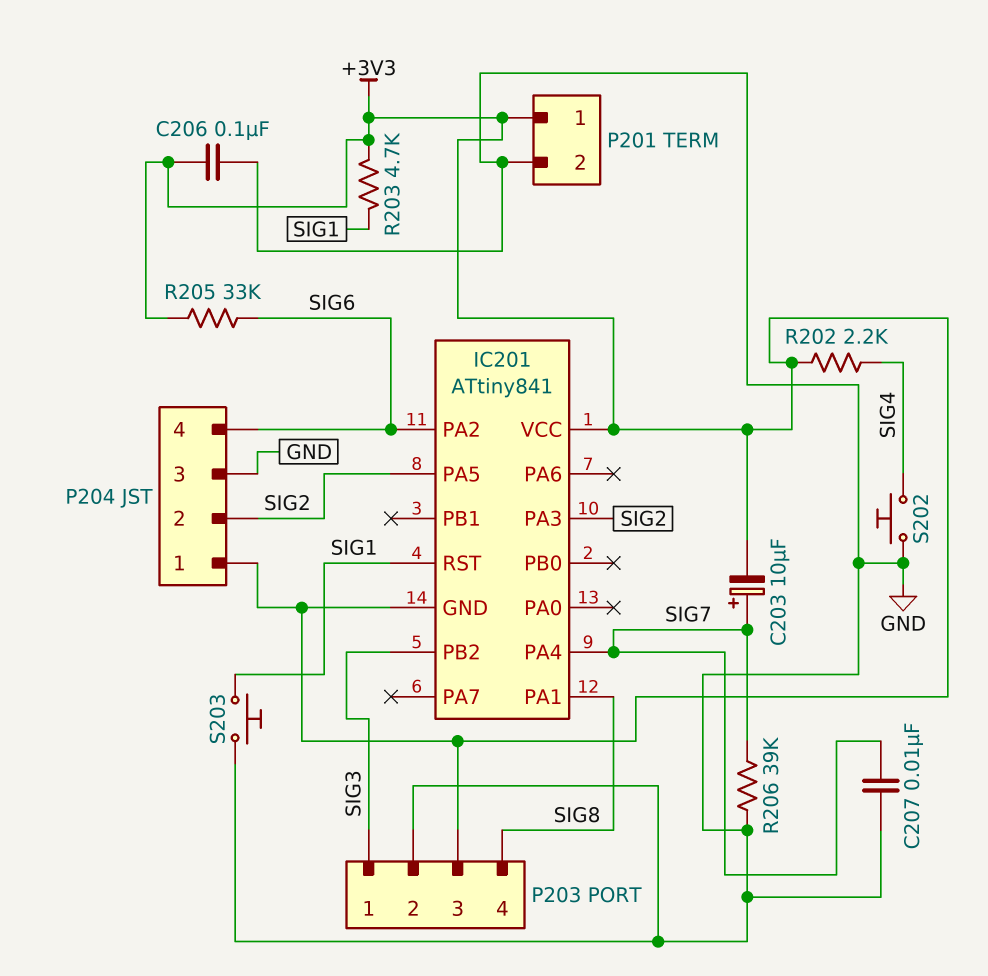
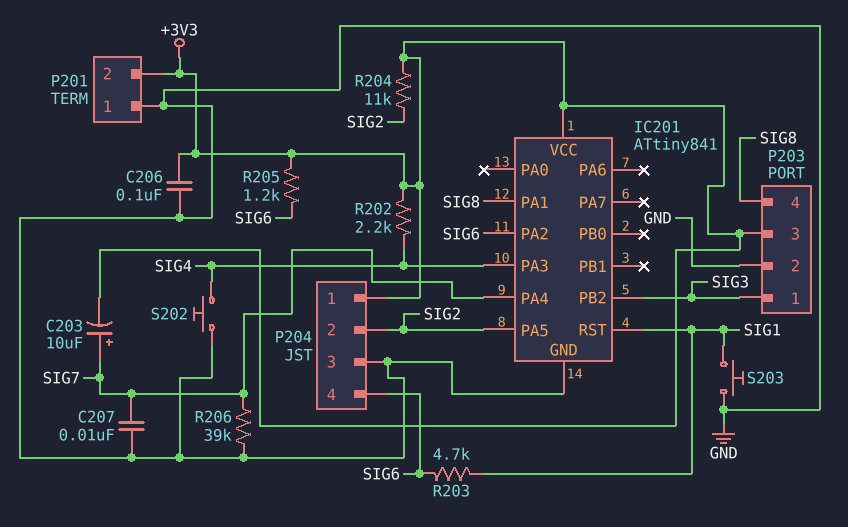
IC201 pin GND: +3V3 -> GND
IC201 pin PA3: SIG2 -> SIG4
P201 pin 1: +3V3 -> GND
P201 pin 2: GND -> +3V3
R203: 4.7k (+3V3, SIG1) -> 4.7k (SIG1, SIG6)
R204: none -> 11k (+3V3, SIG2)
R205: 33k (+3V3, SIG6) -> 1.2k (+3V3, SIG6)

